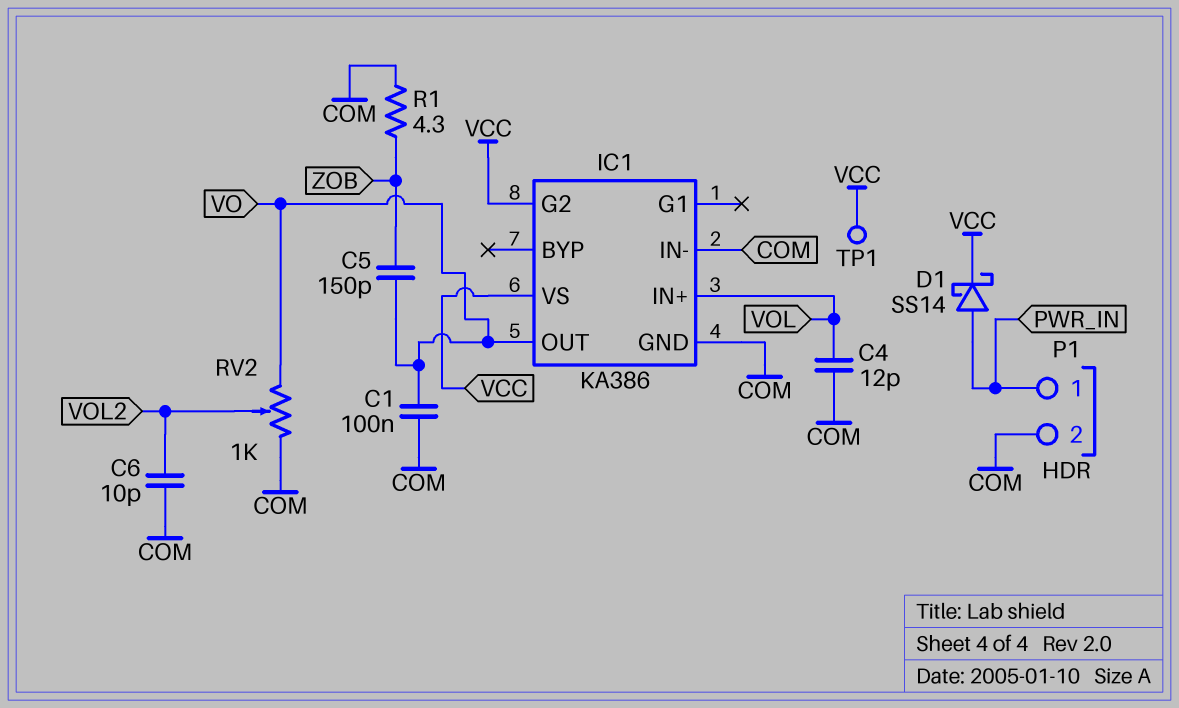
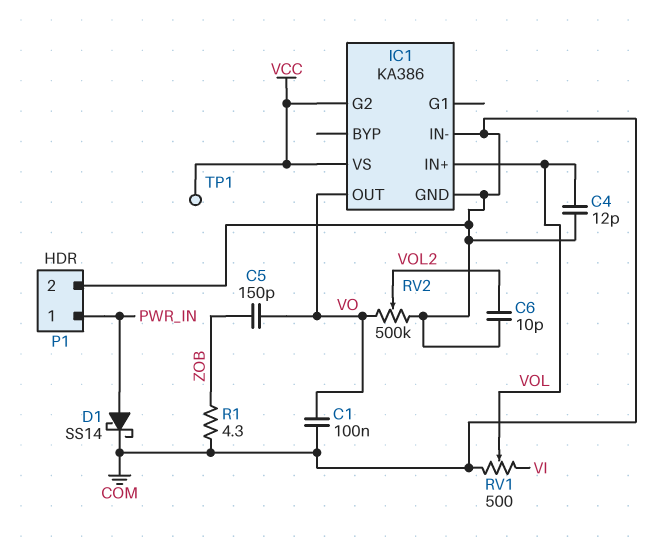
D1: schottky SS14 (A PWR_IN, K VCC) -> schottky SS14 (A PWR_IN, K COM)
RV1: none -> 500 (COM, VI, wiper VOL)
RV2: 1k (COM, VO, wiper VOL2) -> 500k (COM, VO, wiper VOL2)

